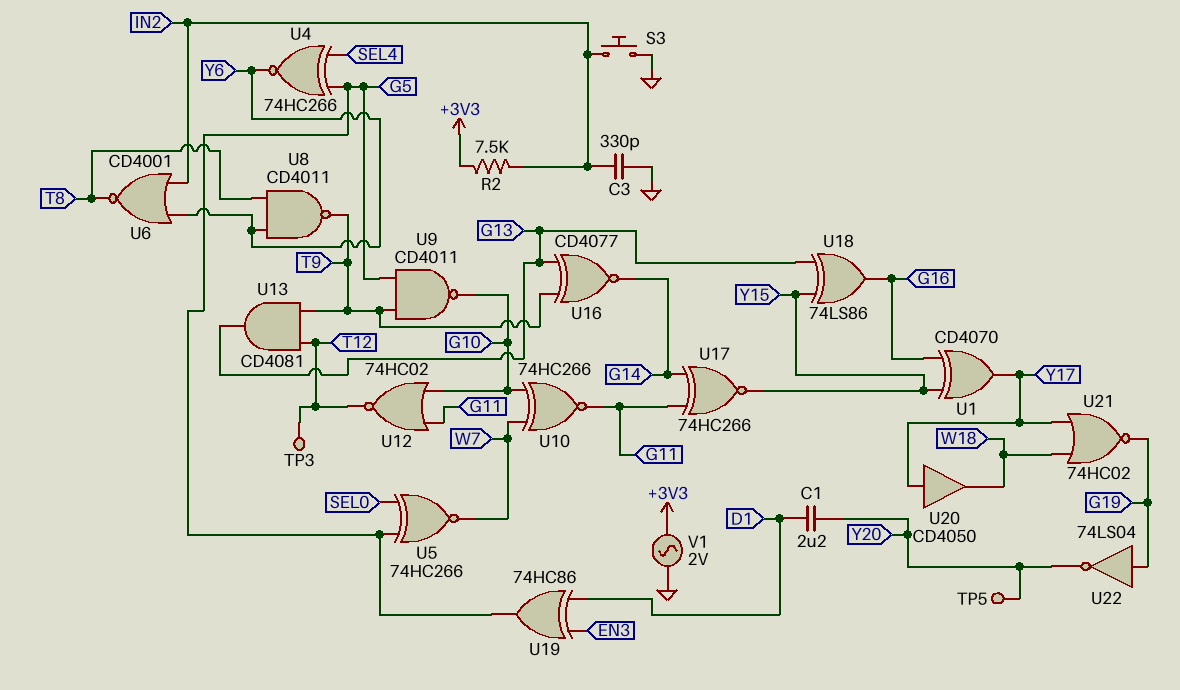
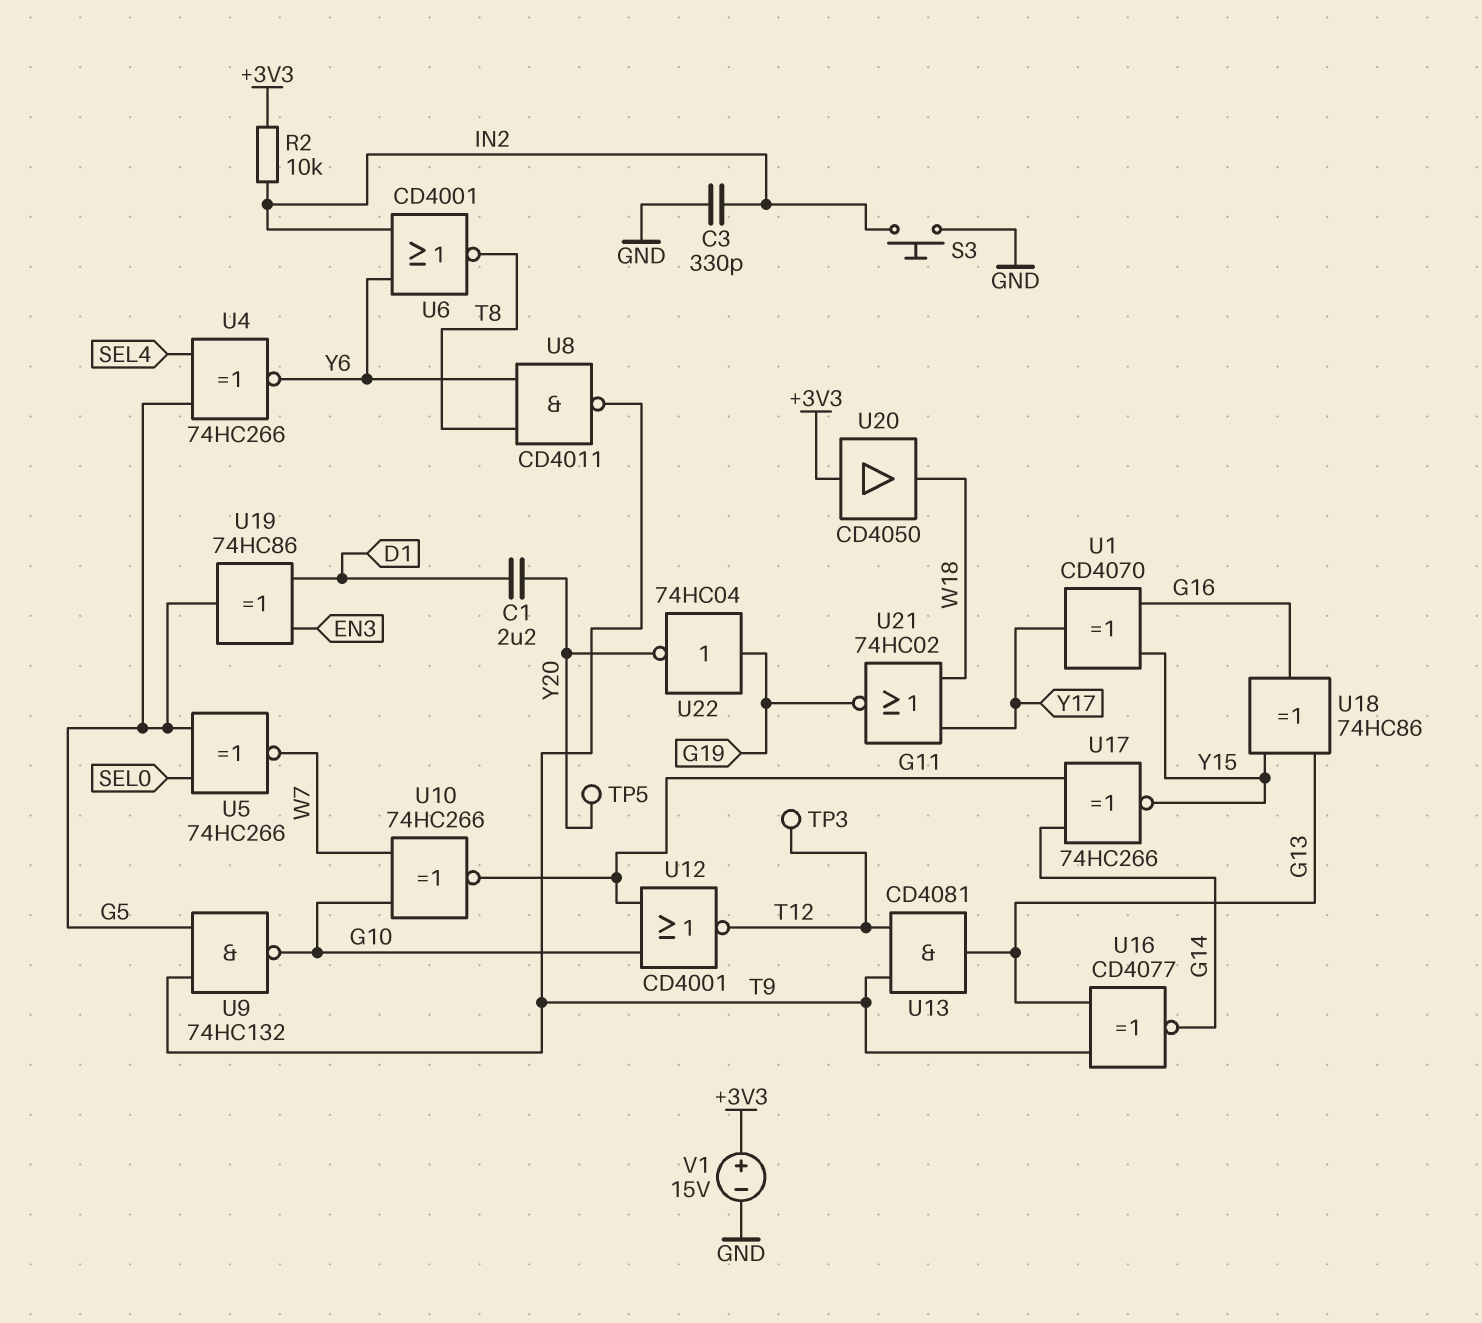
R2: 7.5k (+3V3, IN2) -> 10k (+3V3, IN2)
U9: NAND CD4011 (in G5, in T9, out G10) -> NAND 74HC132 (in G5, in T9, out G10)
U12: NOR 74HC02 (in G10, in G11, out T12) -> NOR CD4001 (in G10, in G11, out T12)
U18: XOR 74LS86 (in G13, in Y15, out G16) -> XOR 74HC86 (in G13, in Y15, out G16)
U20: buffer CD4050 (in Y17, out W18) -> buffer CD4050 (in +3V3, out W18)
U22: NOT 74LS04 (in G19, out Y20) -> NOT 74HC04 (in G19, out Y20)
V1: AC 2V (+3V3, GND) -> 15V (plus +3V3, minus GND)

